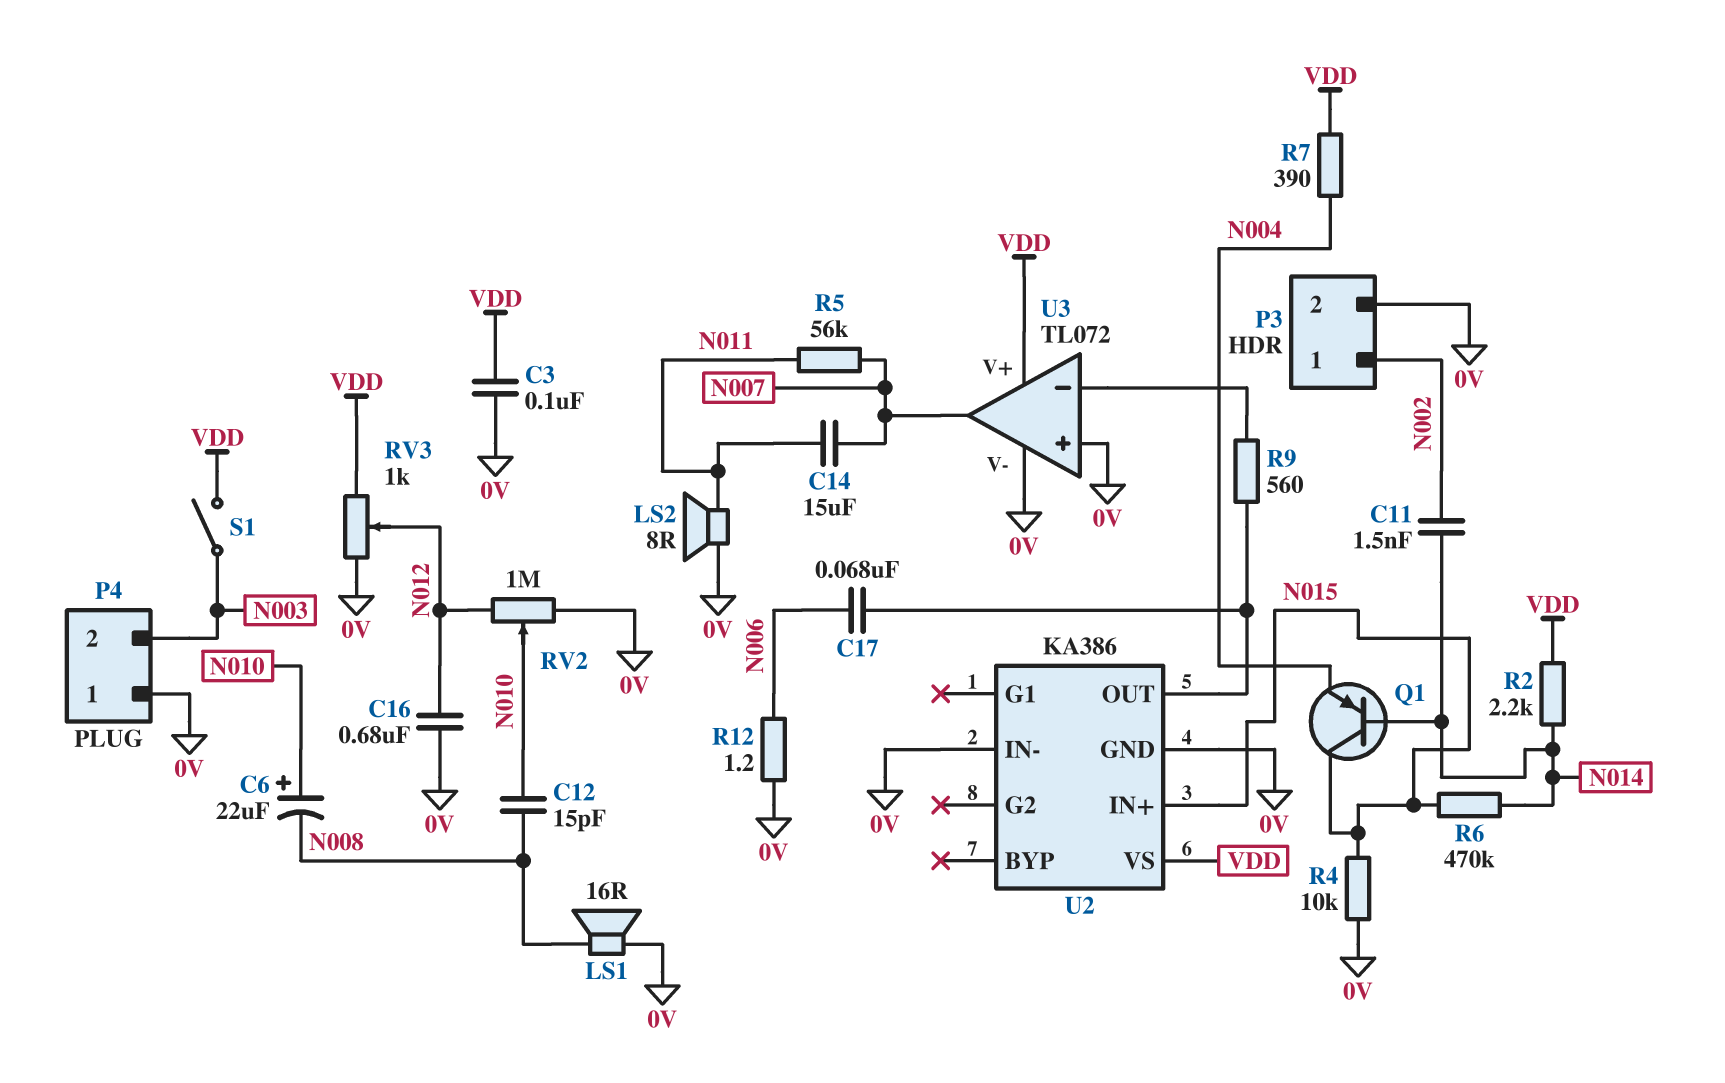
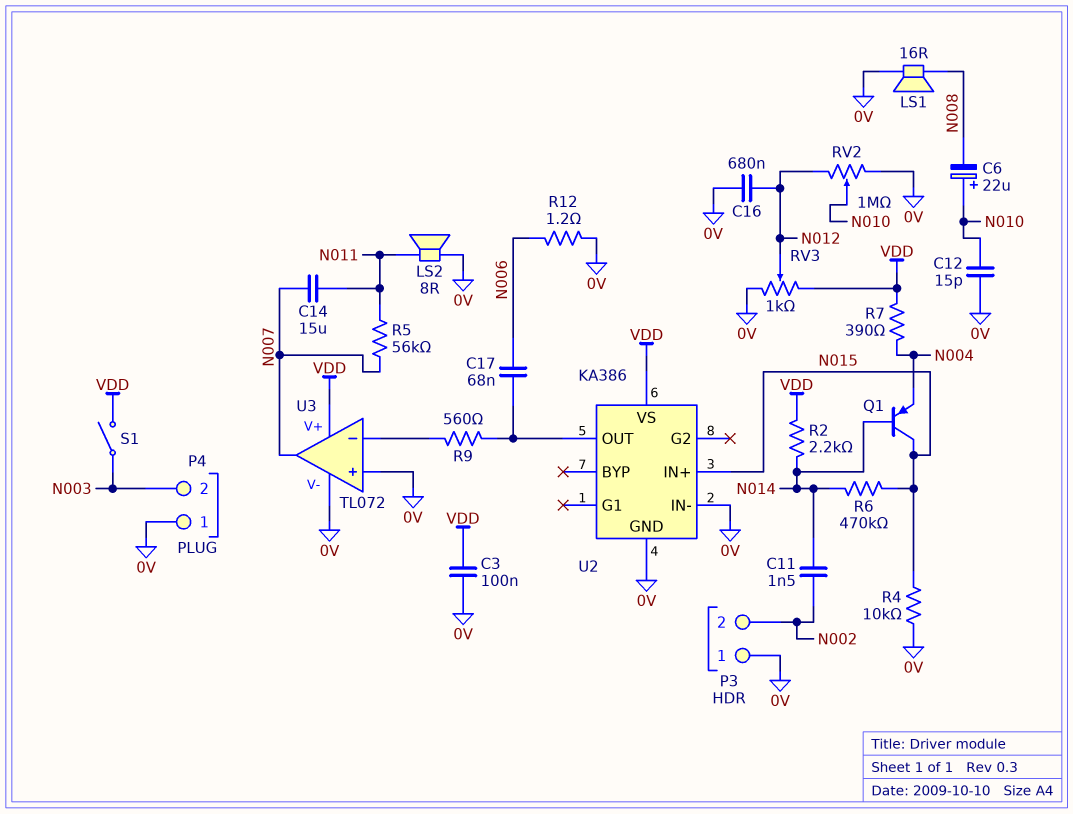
C12: 15pF (N008, N010) -> 15pF (0V, N010)
P3 pin 1: N002 -> 0V
P3 pin 2: 0V -> N002

